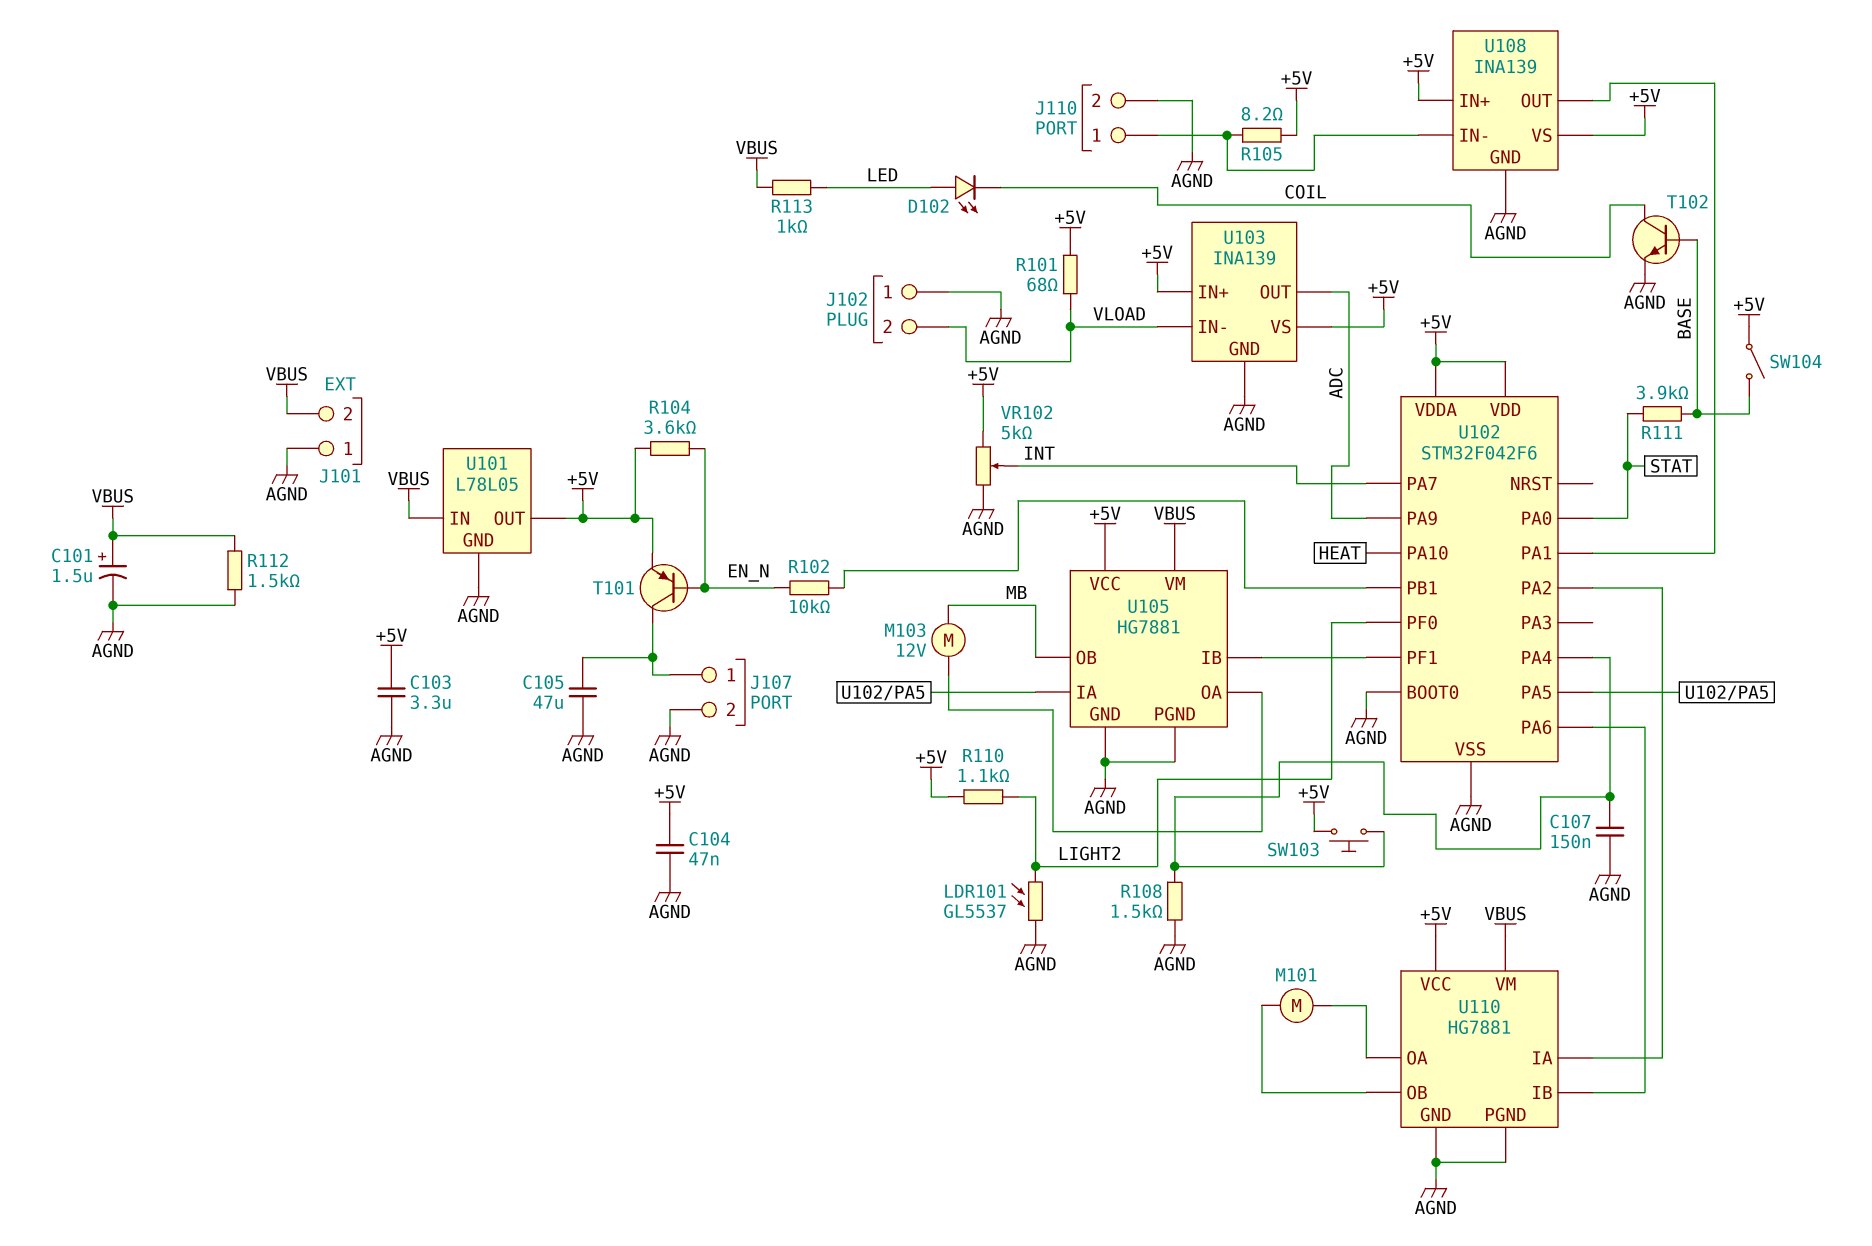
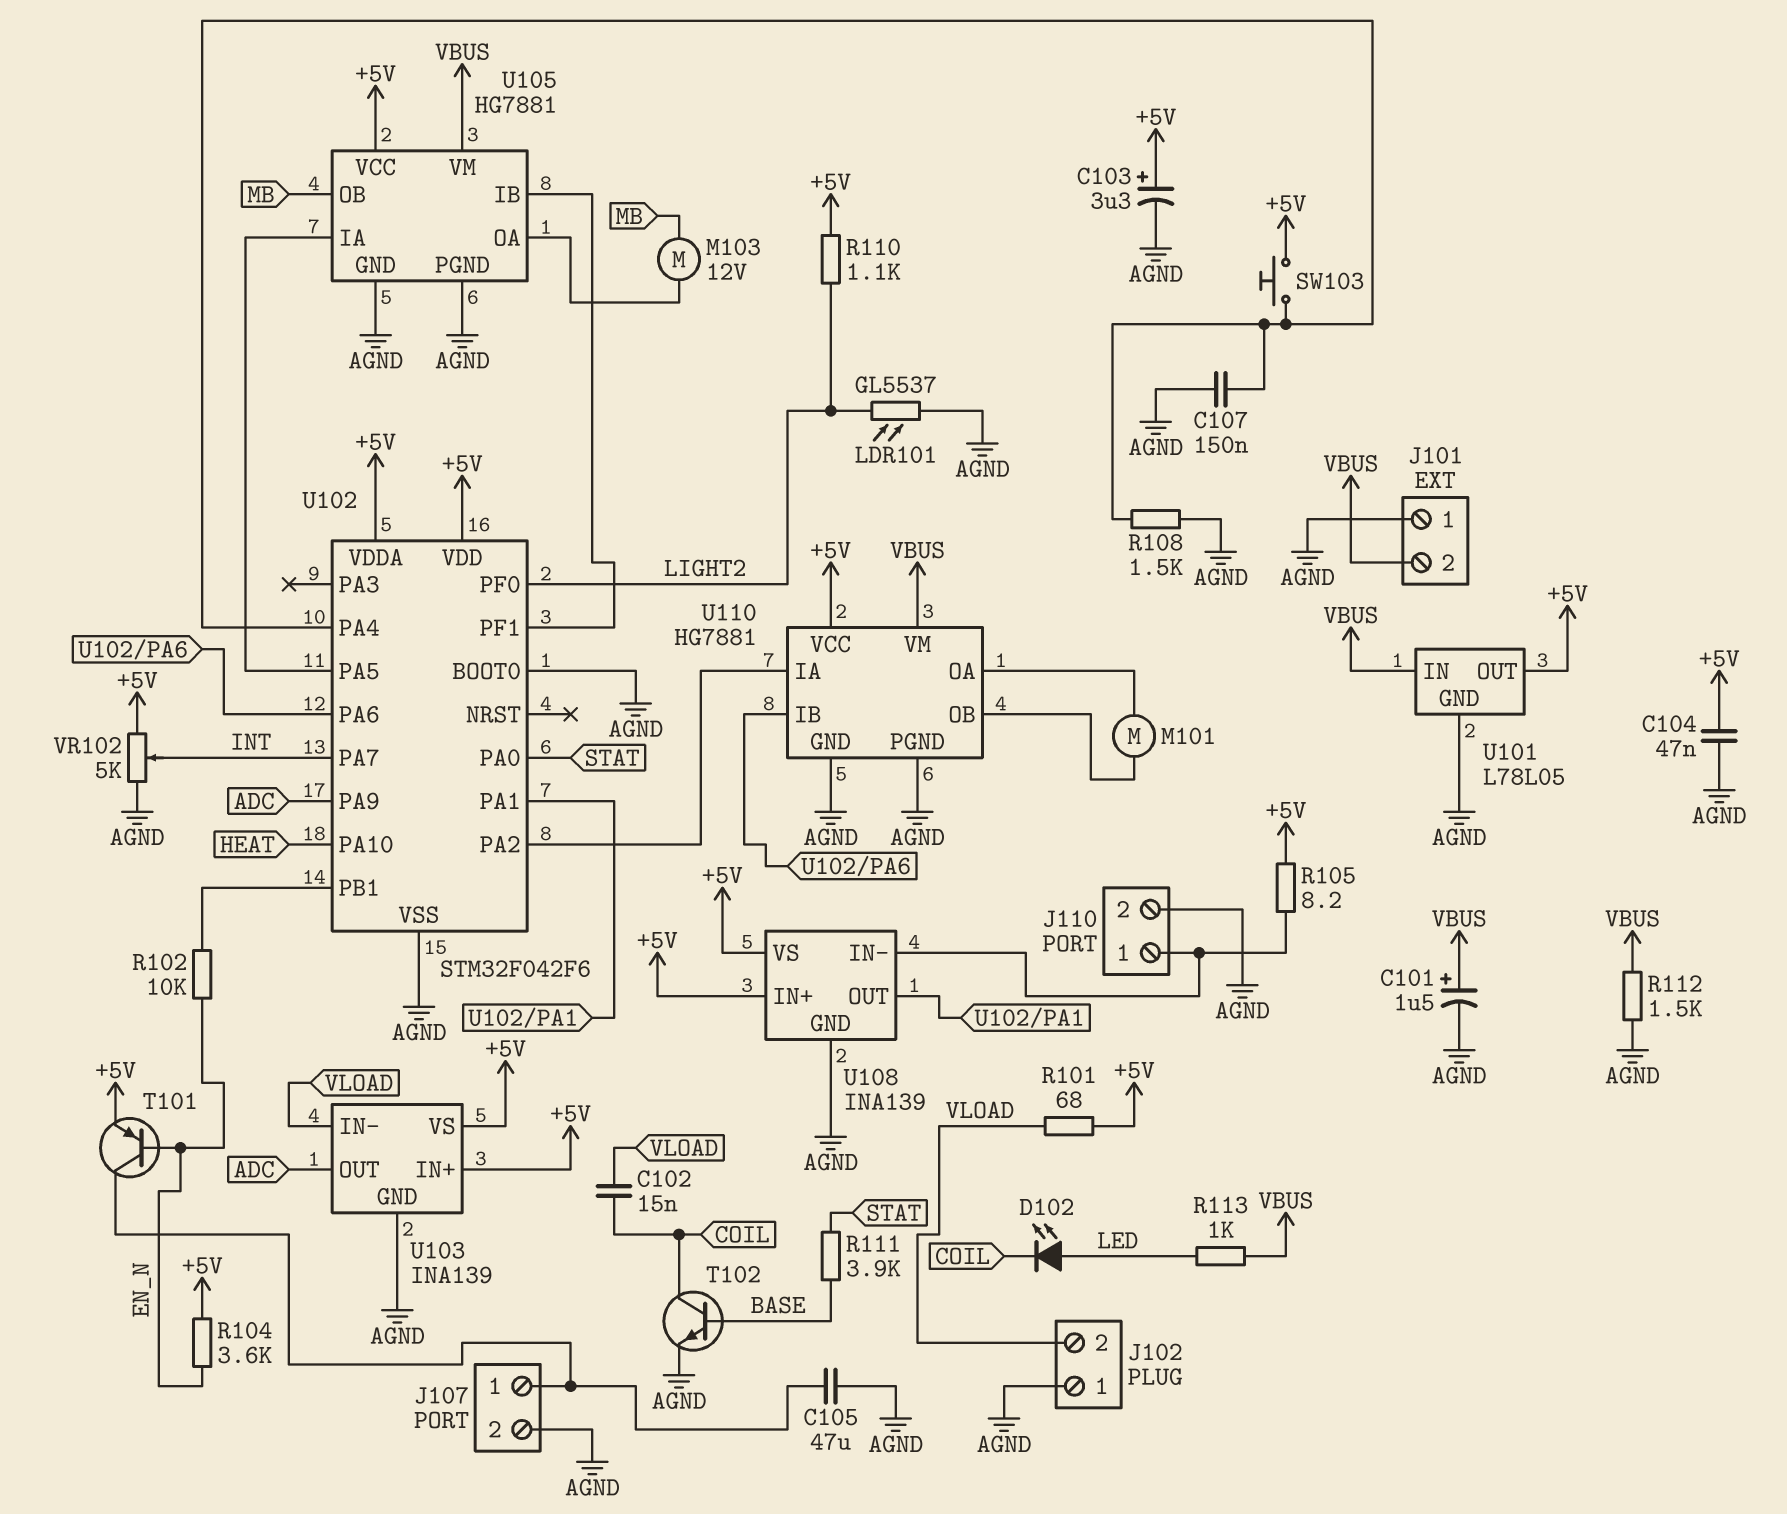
C102: none -> 15nF (COIL, VLOAD)
C103: 3.3uF (+5V, AGND) -> 3.3uF (plus +5V, minus AGND)
SW104: switch (+5V, BASE) -> none

